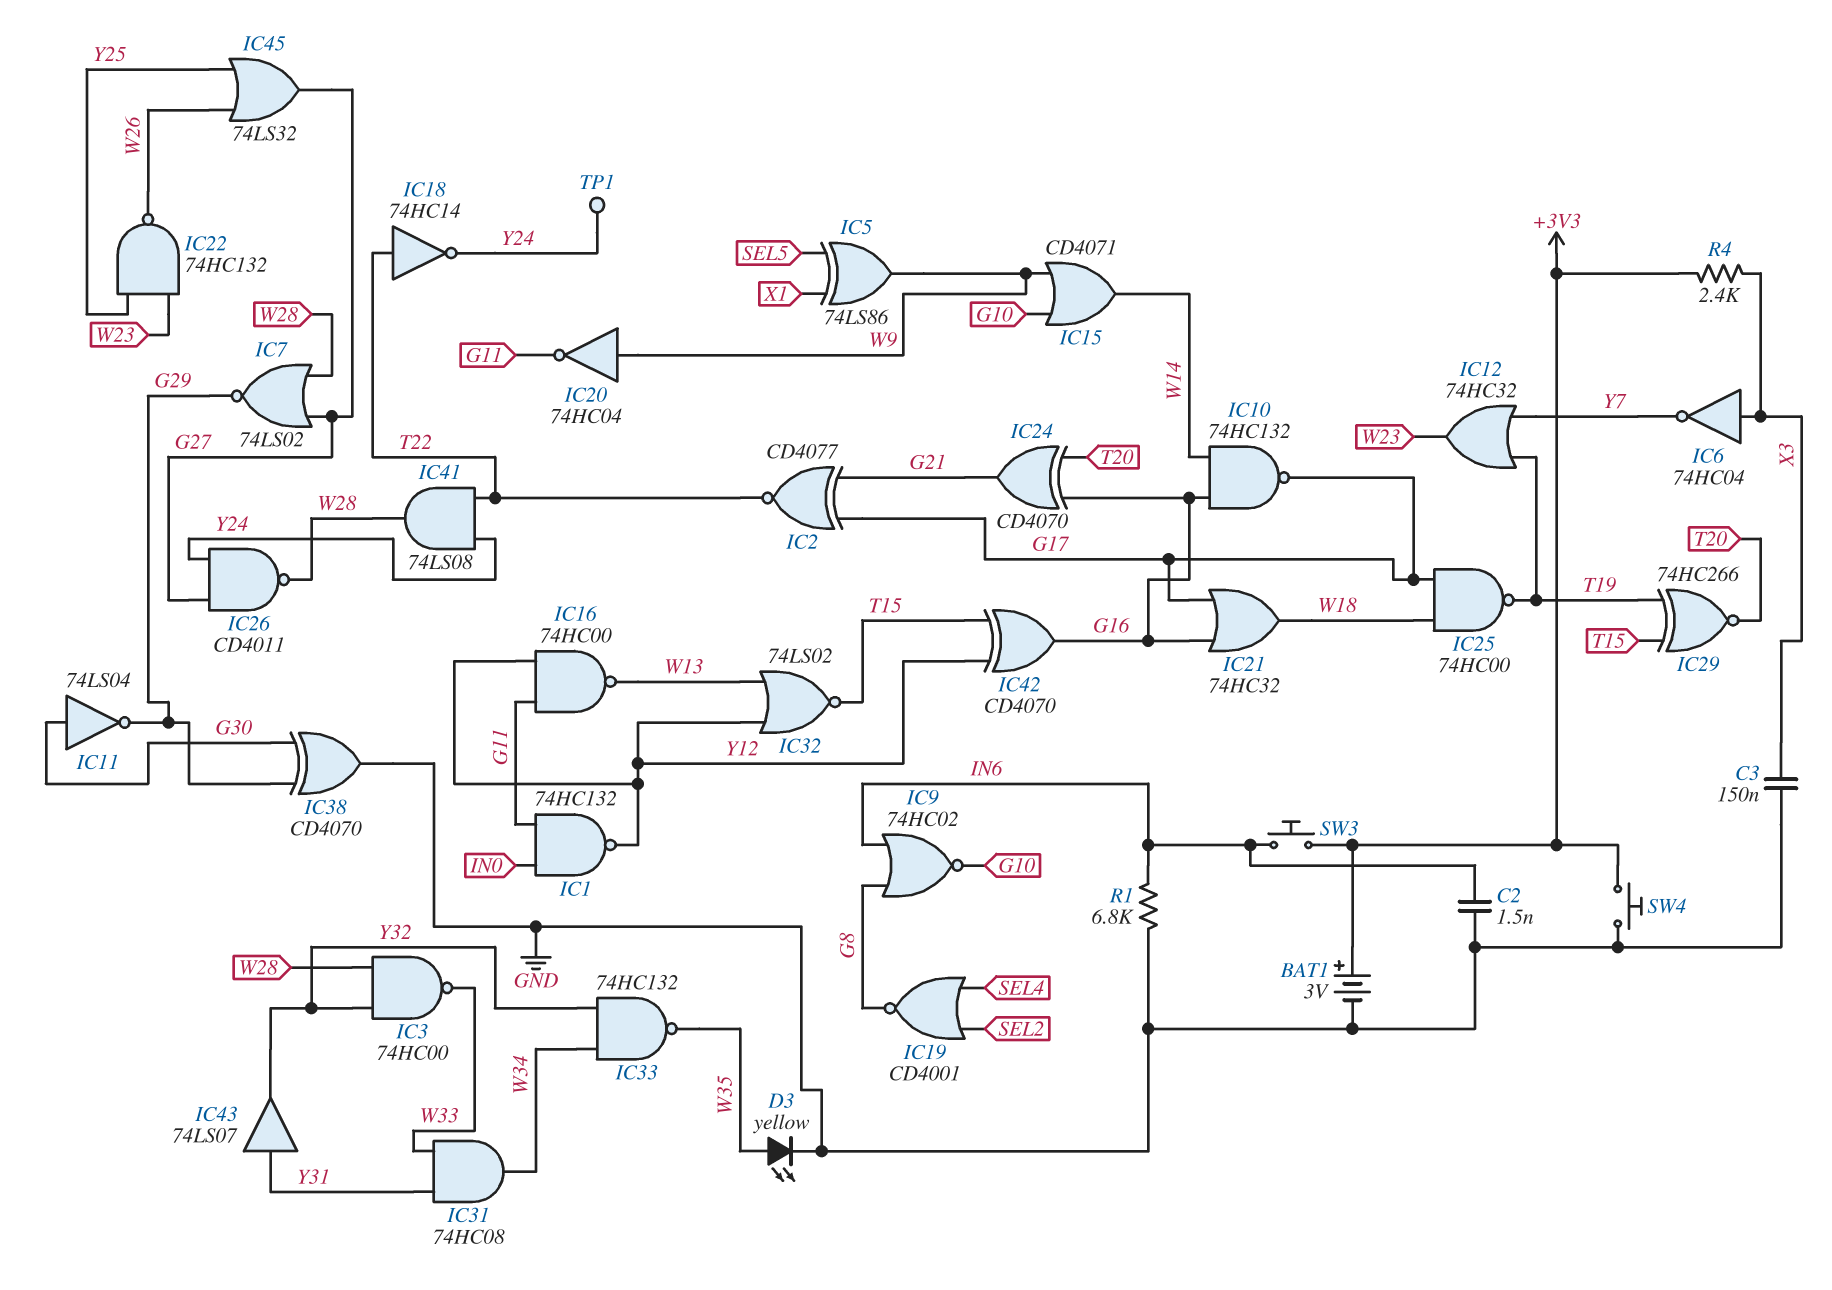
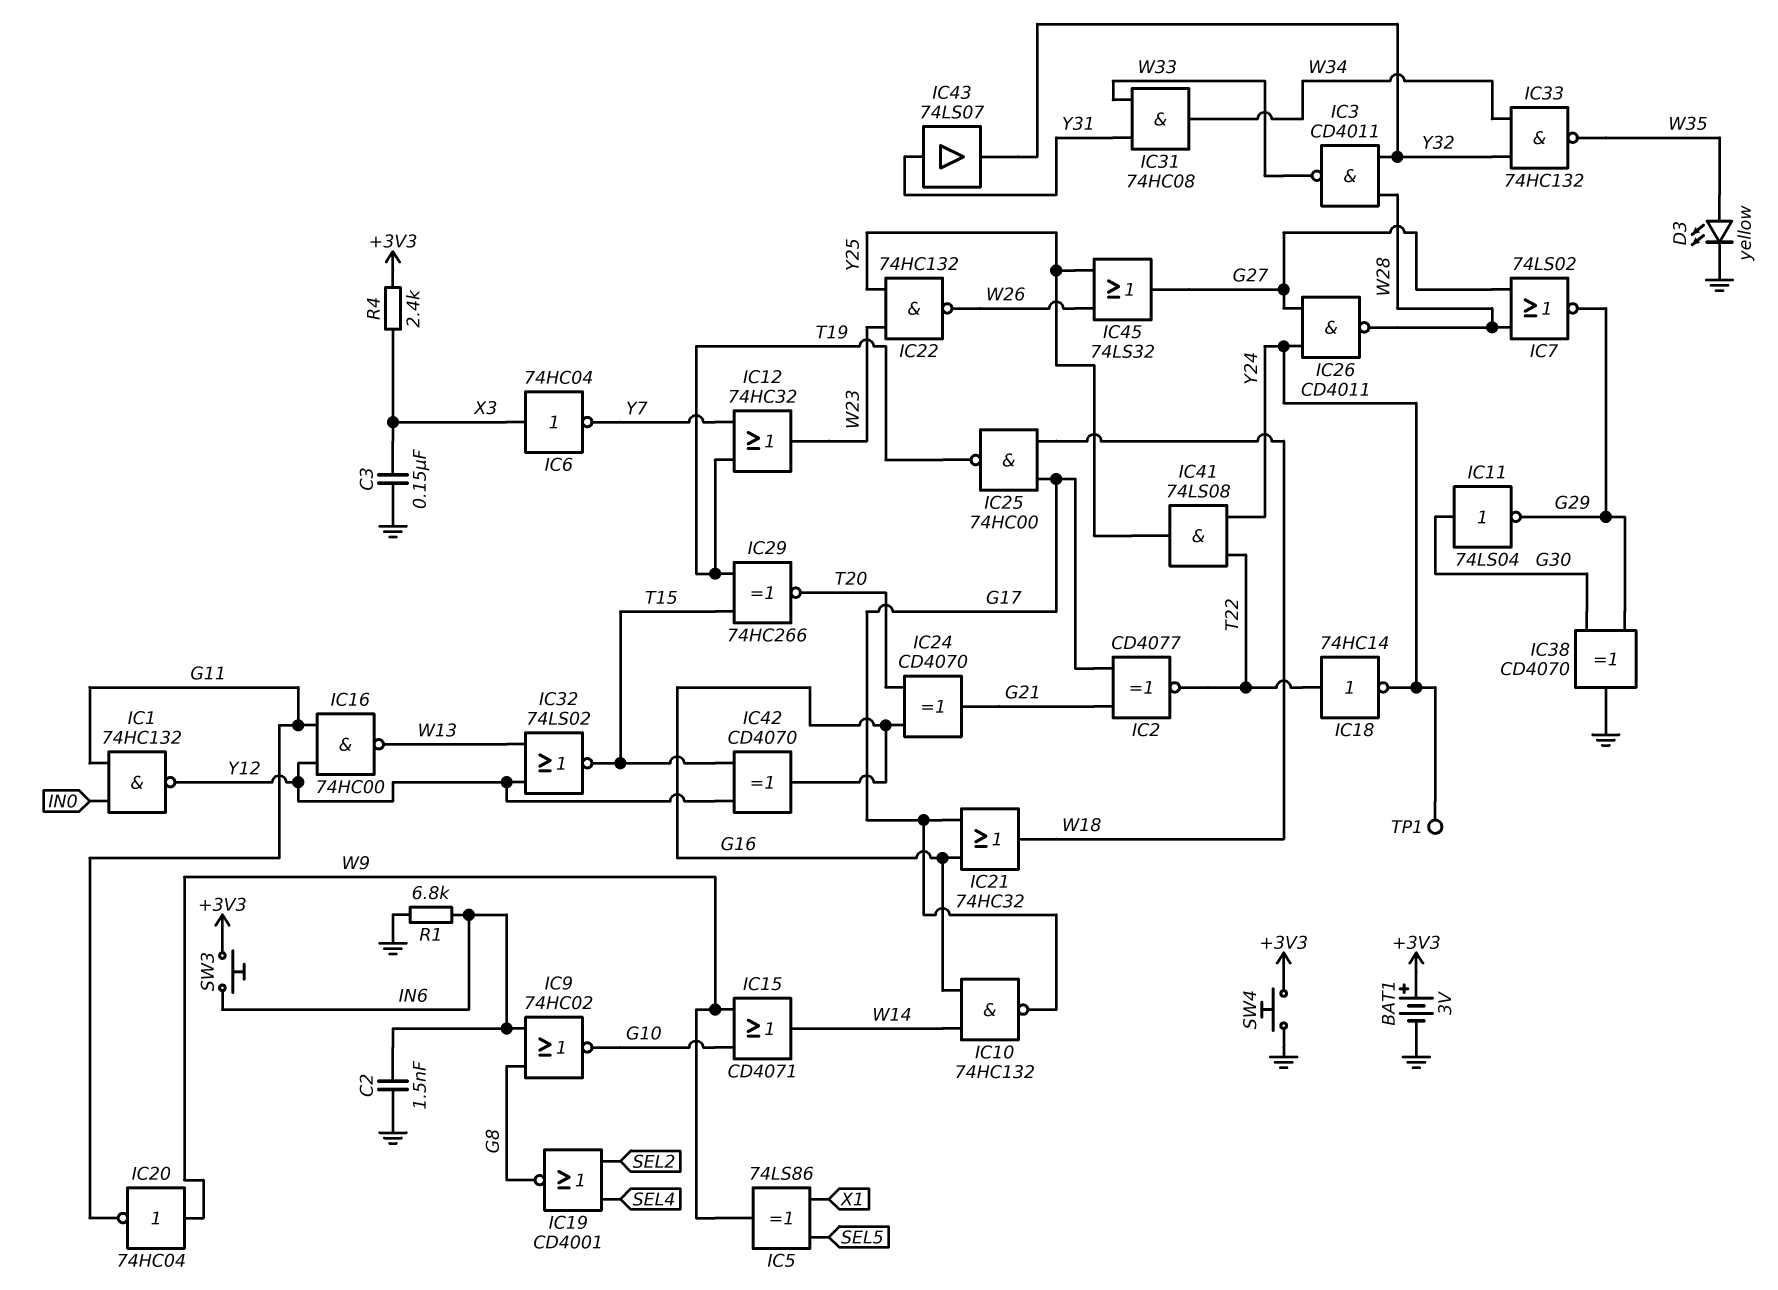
IC3: NAND 74HC00 (in W28, in Y32, out W33) -> NAND CD4011 (in W28, in Y32, out W33)
IC41: AND 74LS08 (in T22, in Y24, out W28) -> AND 74LS08 (in T22, in Y24, out Y25)

